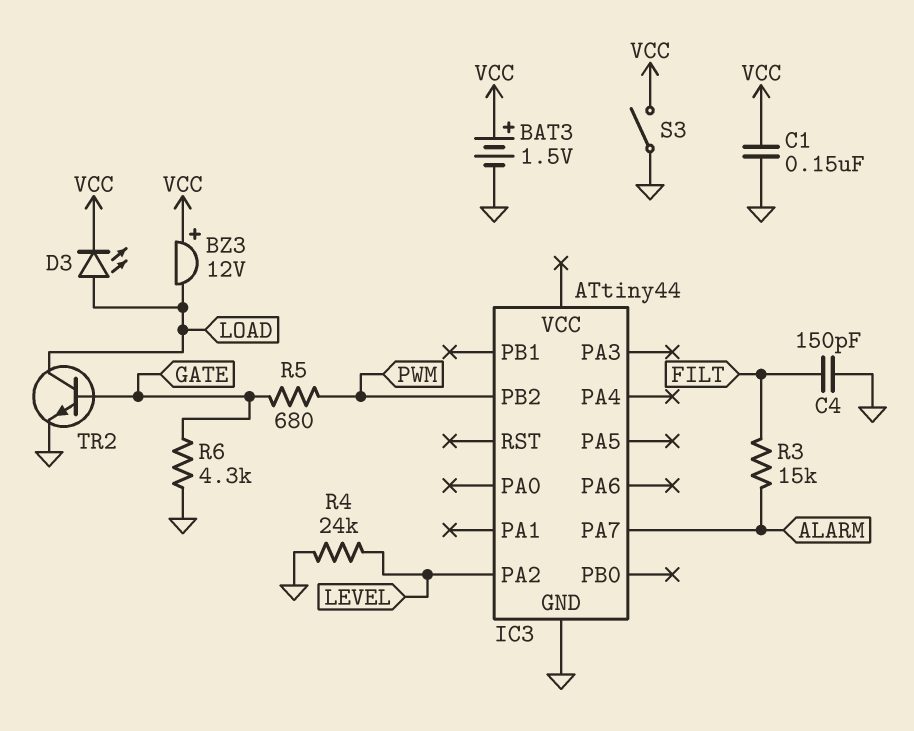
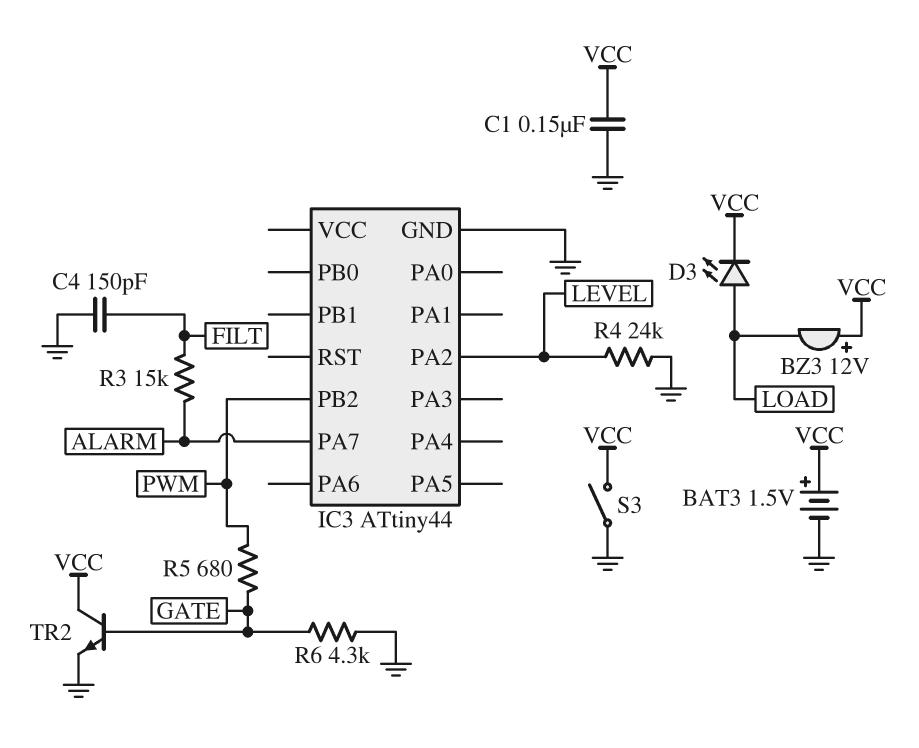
TR2: NPN (B GATE, C LOAD, E GND) -> NPN (B GATE, C VCC, E GND)

